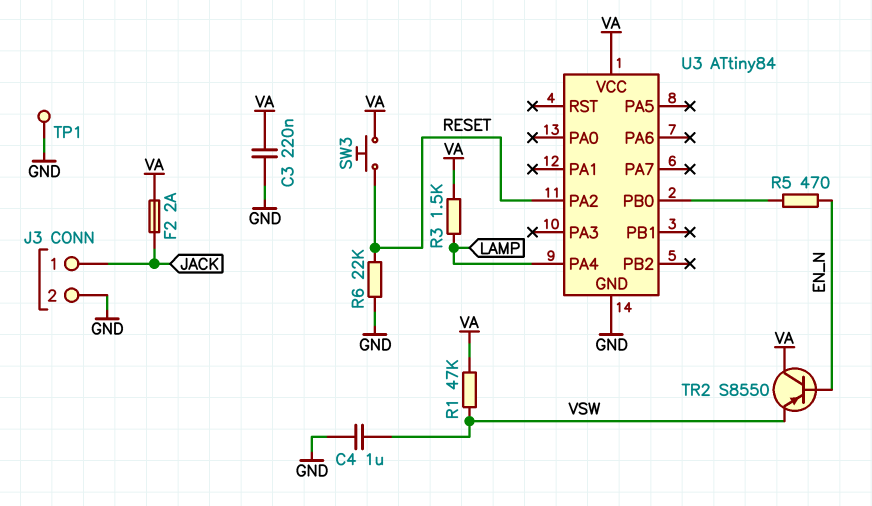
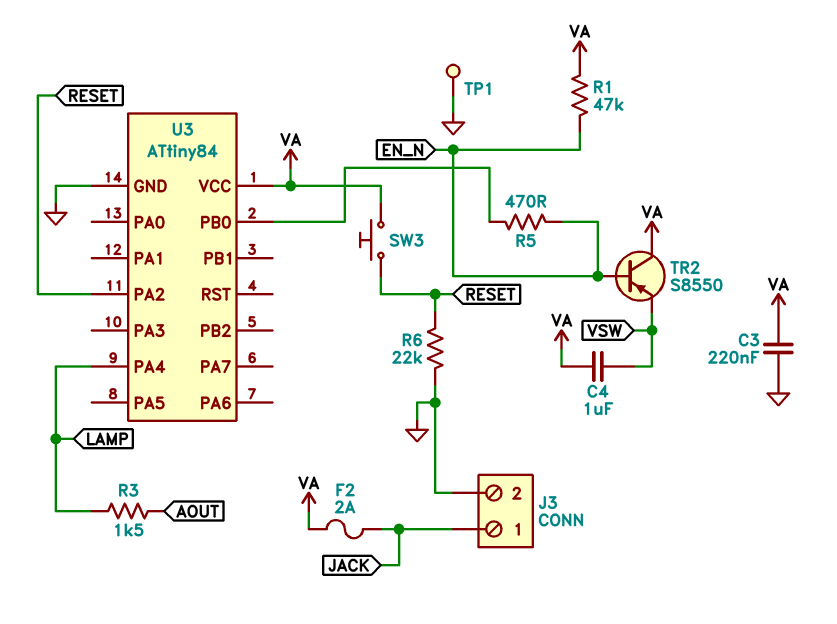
C4: 1uF (GND, VSW) -> 1uF (VA, VSW)
R1: 47k (VA, VSW) -> 47k (EN_N, VA)
R3: 1.5k (LAMP, VA) -> 1.5k (AOUT, LAMP)

